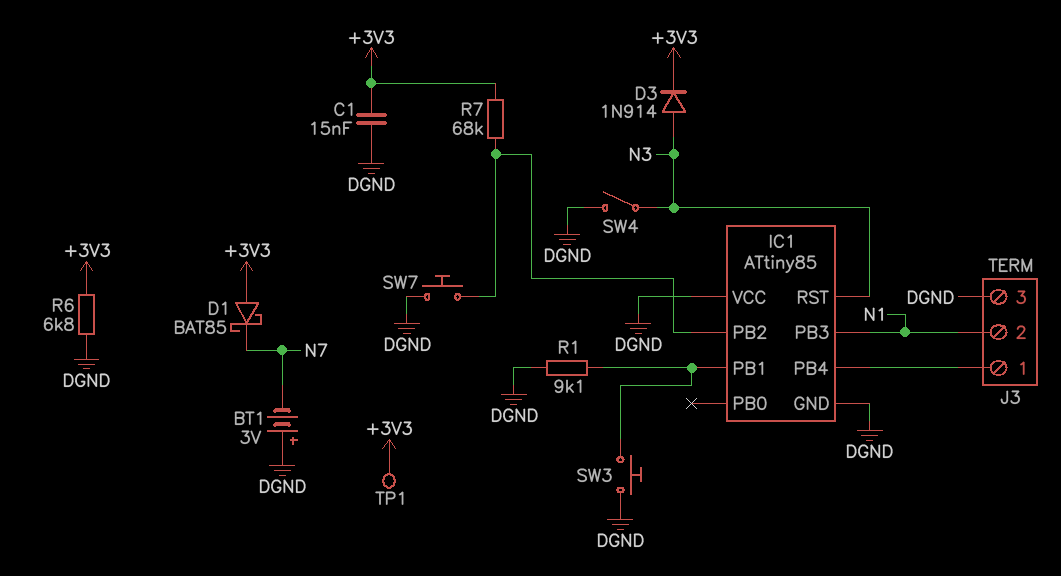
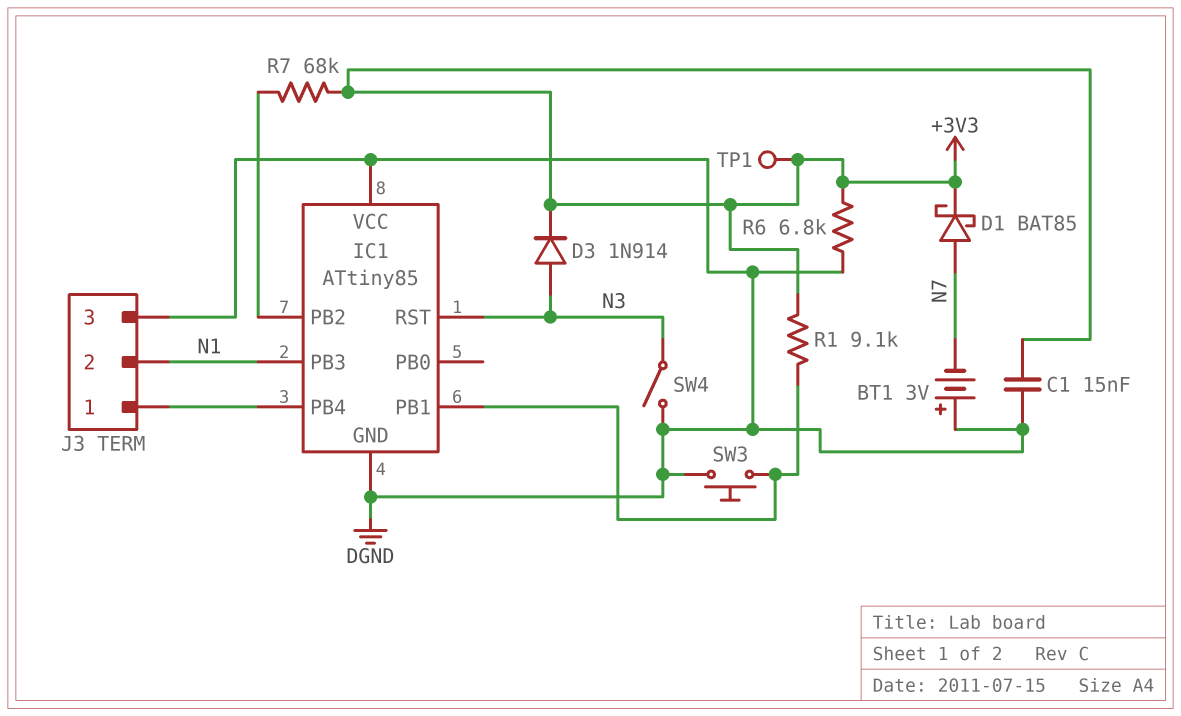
D1: schottky BAT85 (A +3V3, K N7) -> schottky BAT85 (A N7, K +3V3)
R1: 9.1k (DGND, IC1/PB1) -> 9.1k (+3V3, IC1/PB1)
SW7: button (DGND, IC1/PB2) -> none

